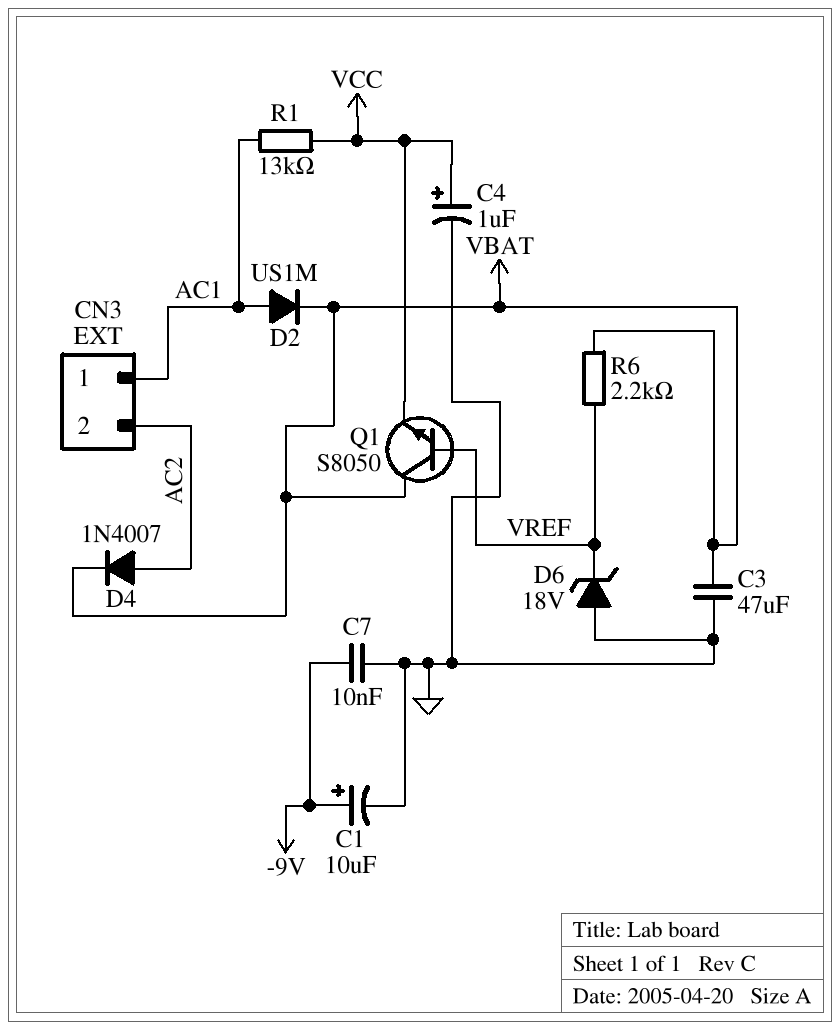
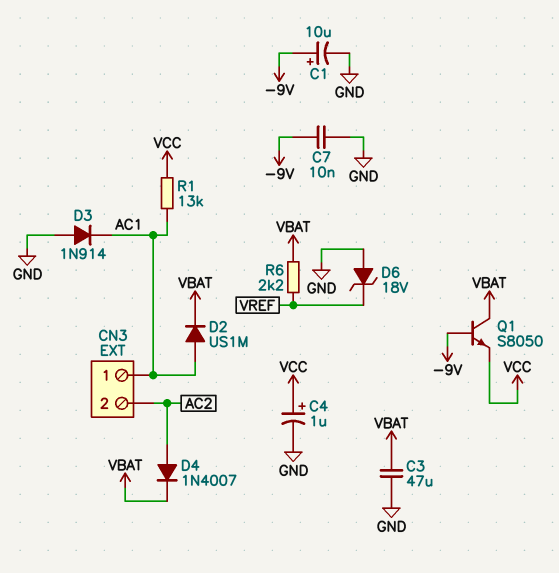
D3: none -> diode 1N914 (A GND, K AC1)
Q1: NPN S8050 (B VREF, C VBAT, E VCC) -> NPN S8050 (B -9V, C VBAT, E VCC)

